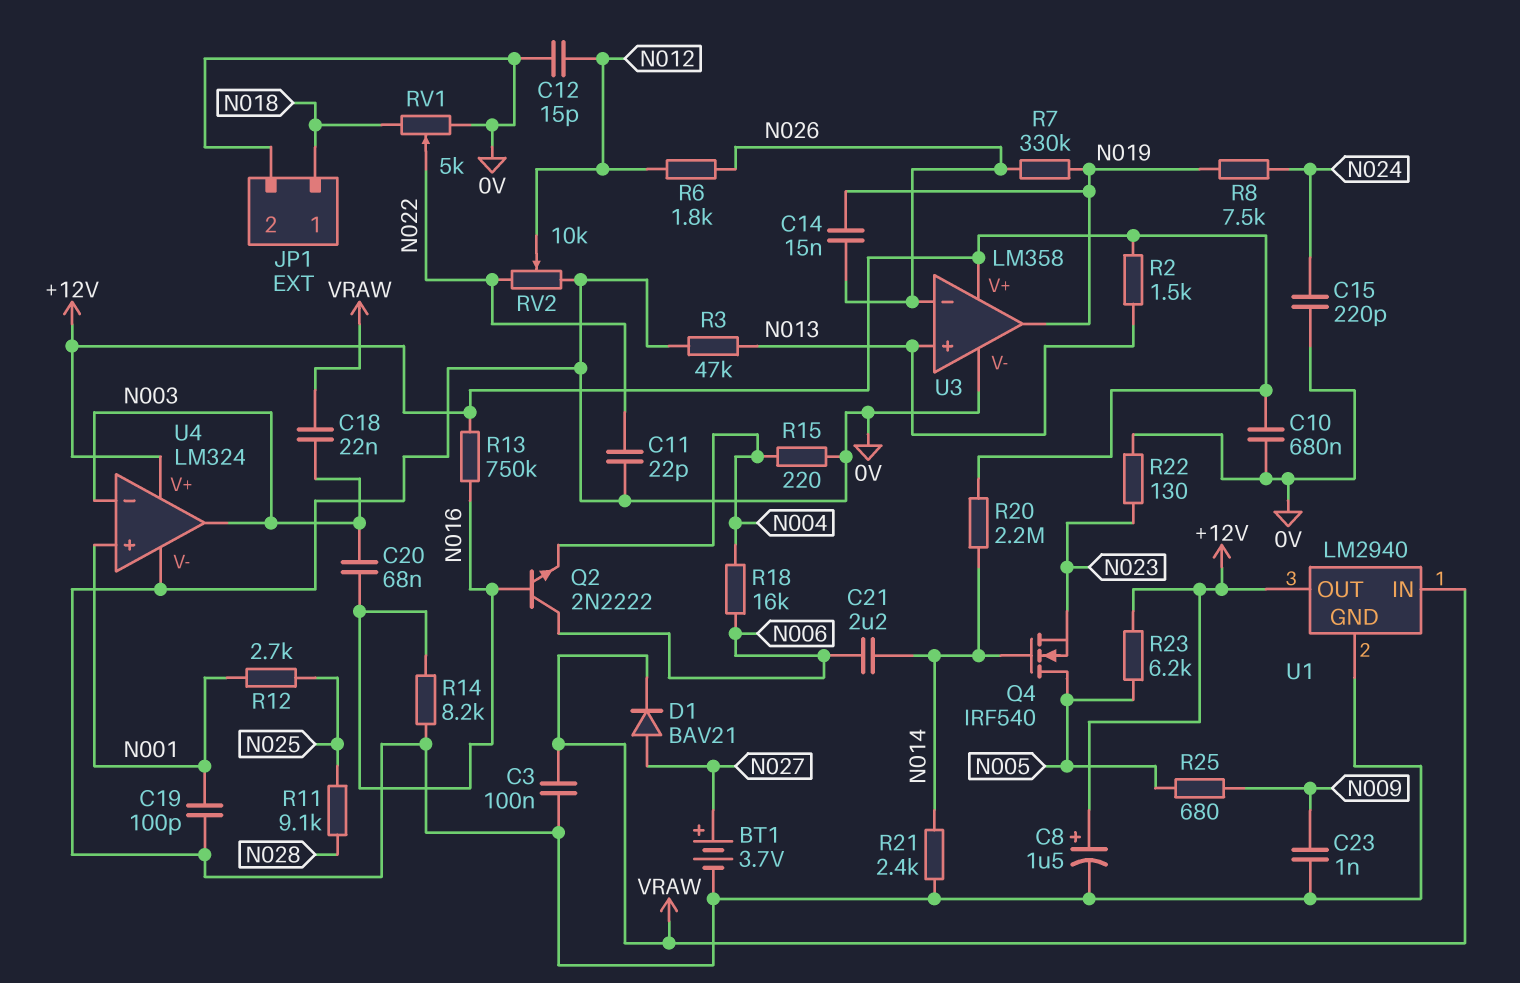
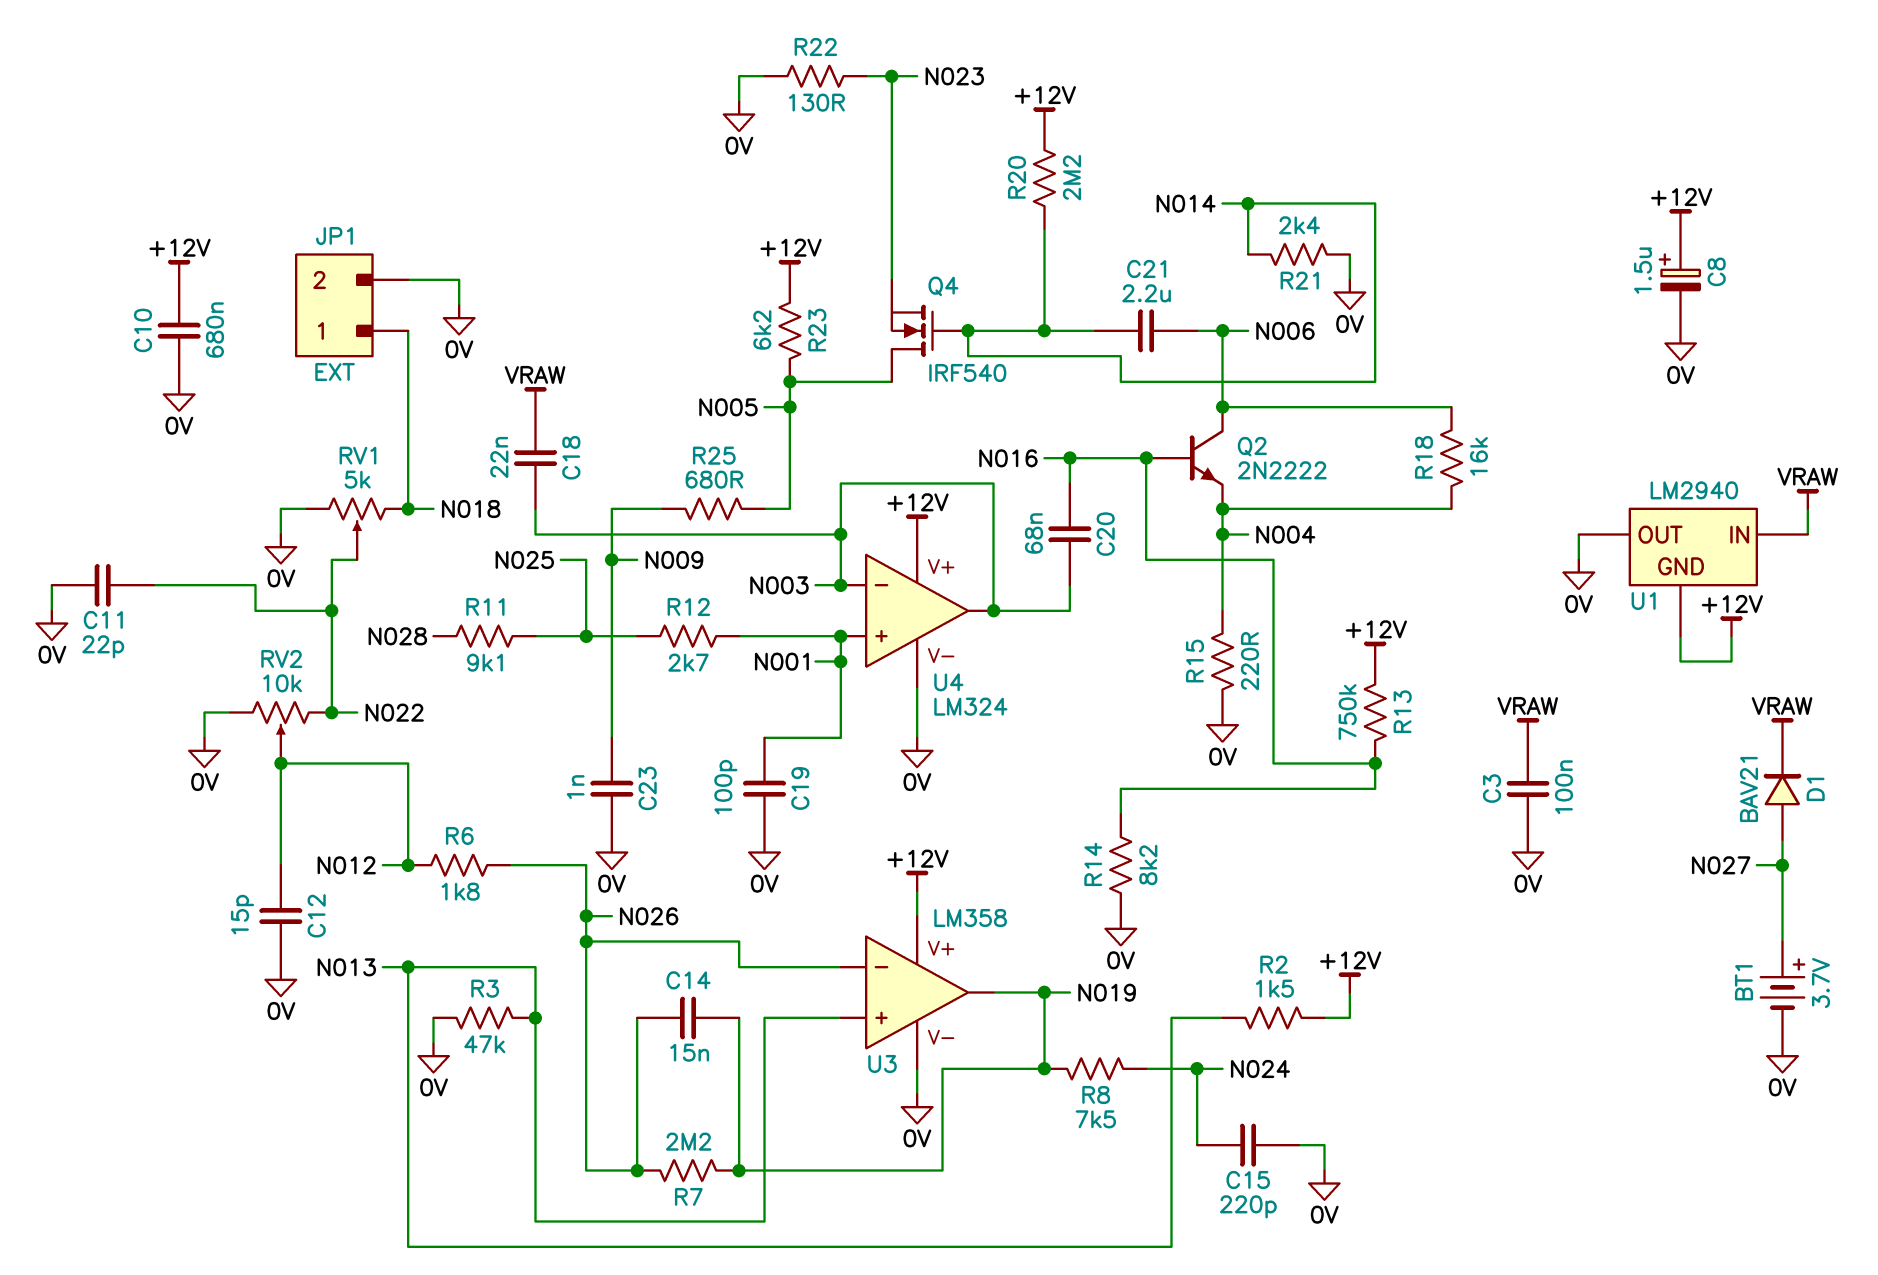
R7: 330k (N019, N026) -> 2.2M (N019, N026)
U1 pin GND: 0V -> +12V
U1 pin OUT: +12V -> 0V

